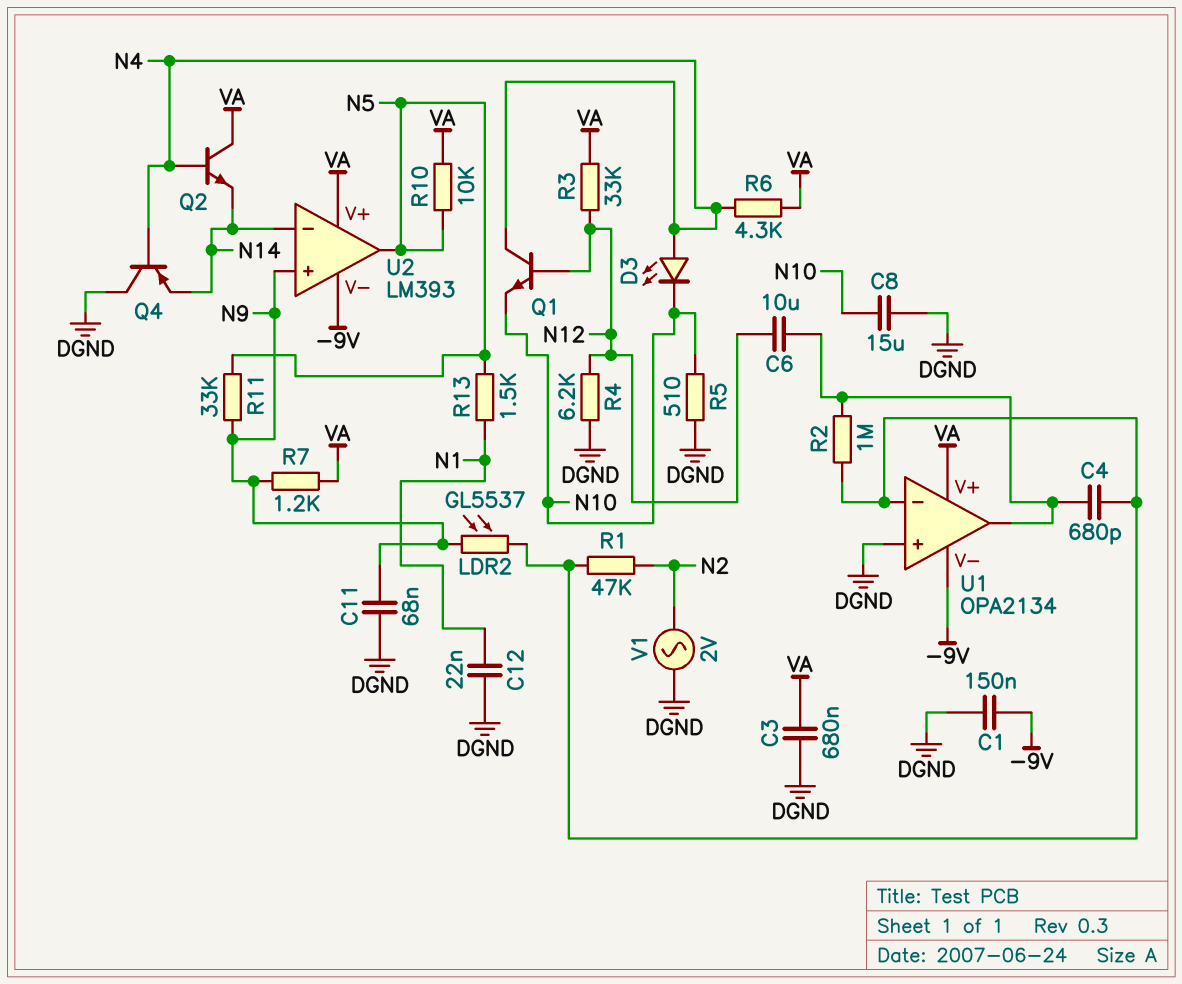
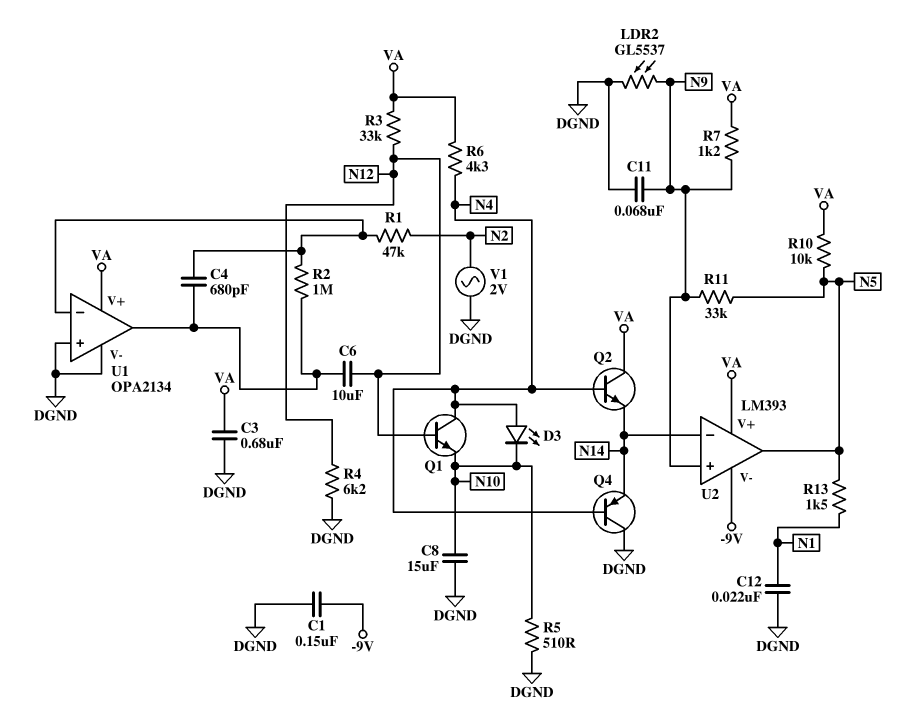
LDR2: GL5537 (N9, U1/in-) -> GL5537 (DGND, N9)
U1 pin V-: -9V -> DGND

